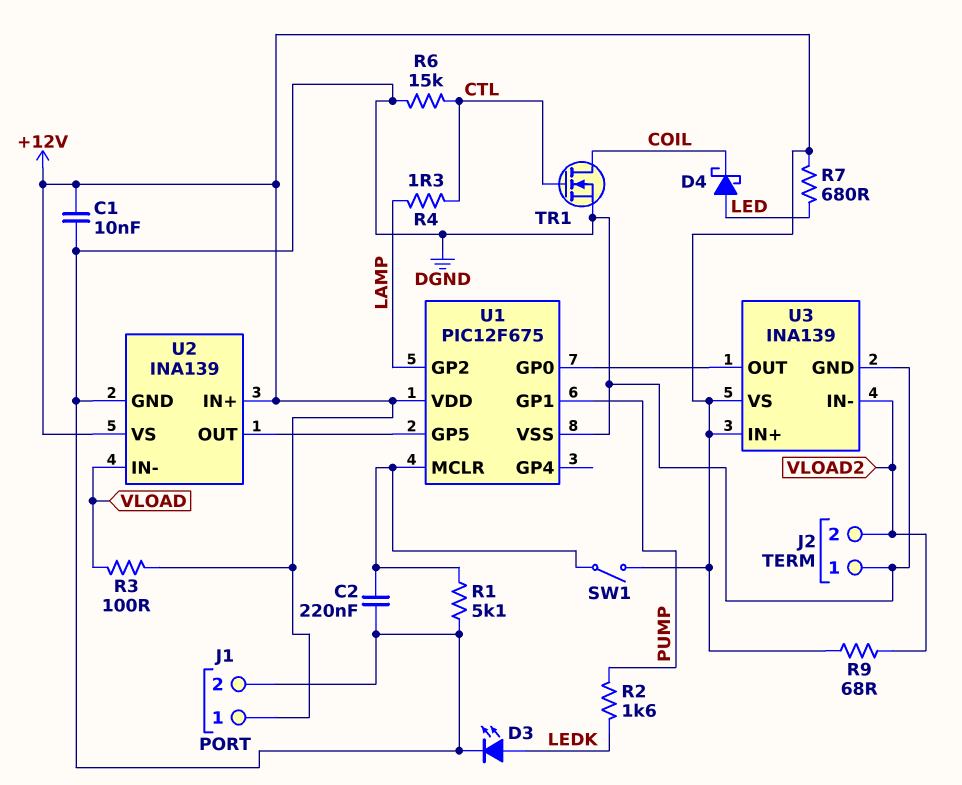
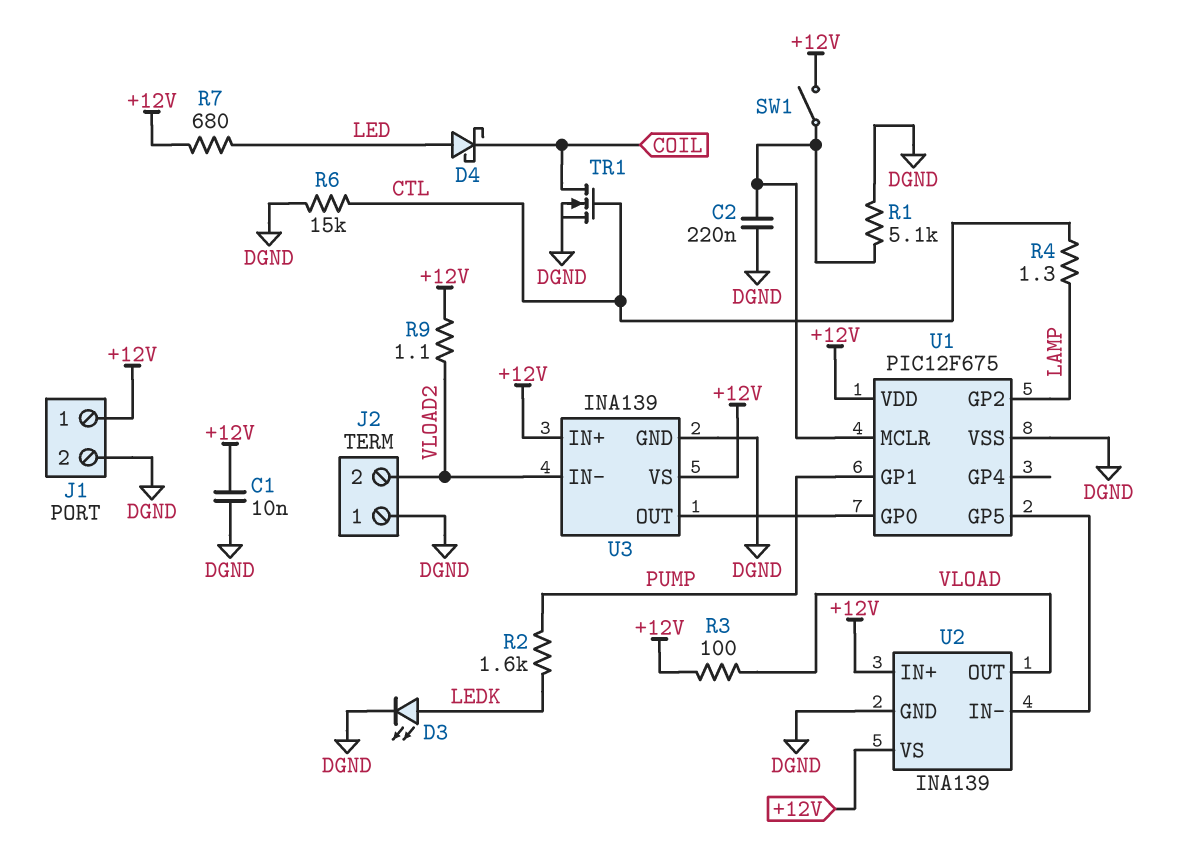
R9: 68 (+12V, VLOAD2) -> 1.1 (+12V, VLOAD2)
U2 pin IN-: VLOAD -> U1/GP5
U2 pin OUT: U1/GP5 -> VLOAD

